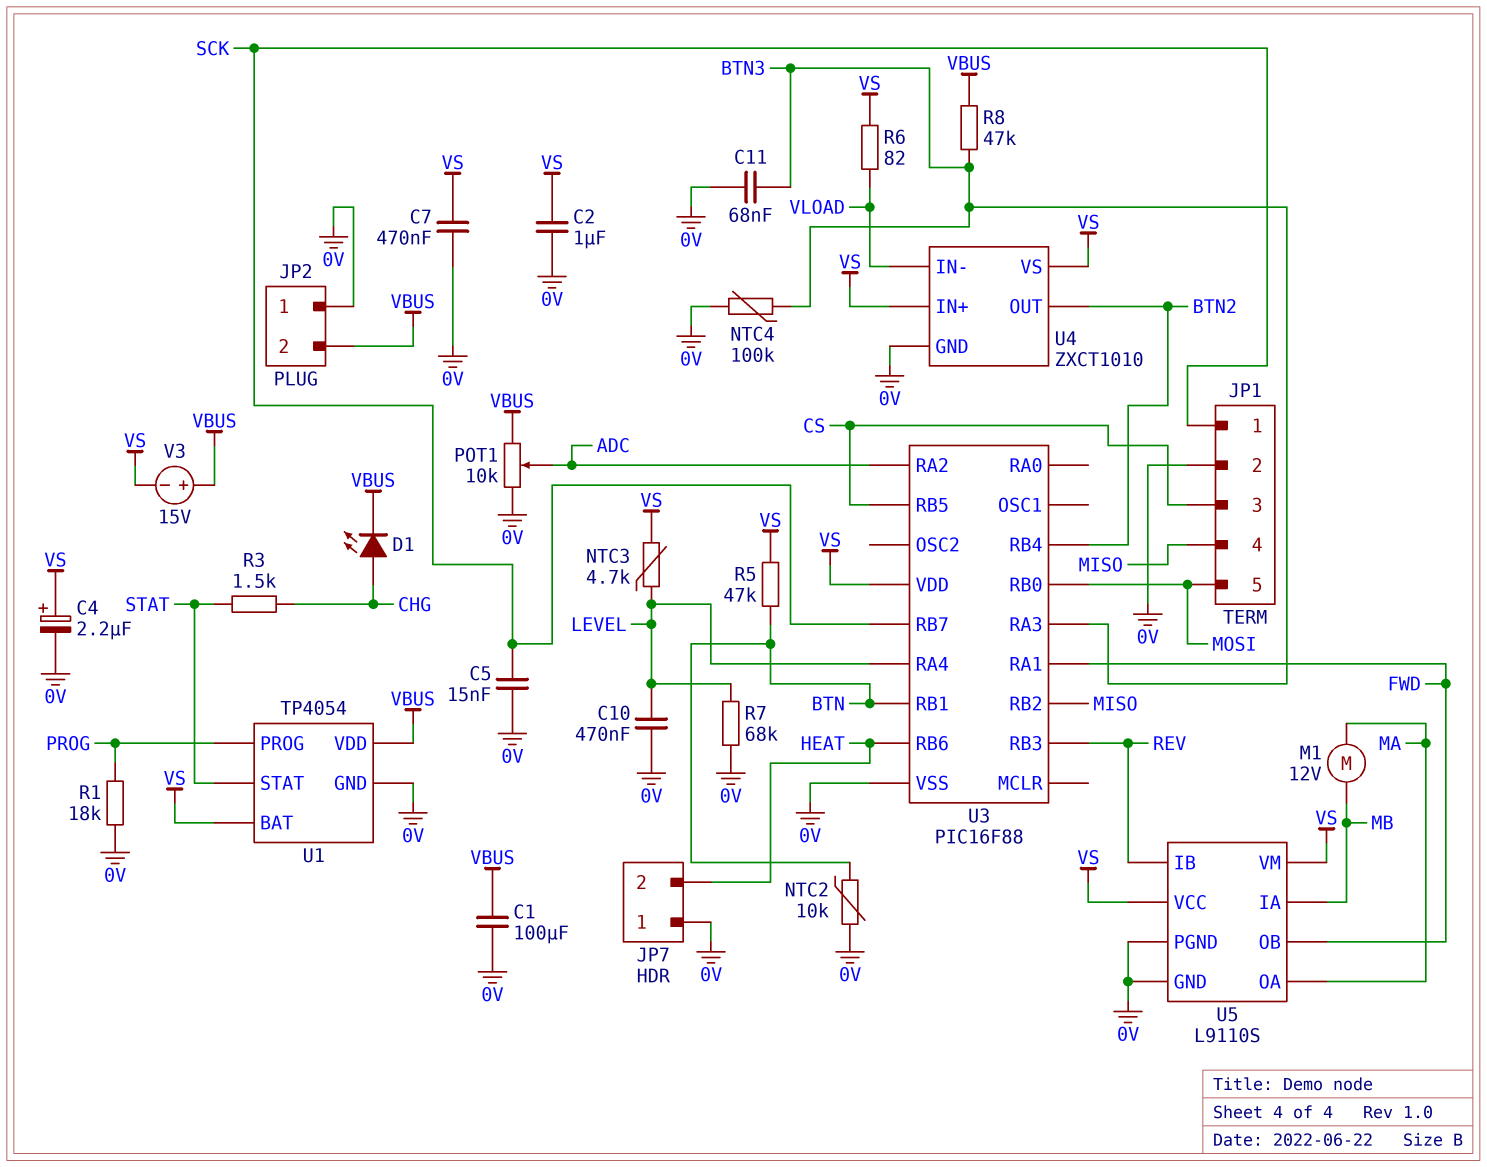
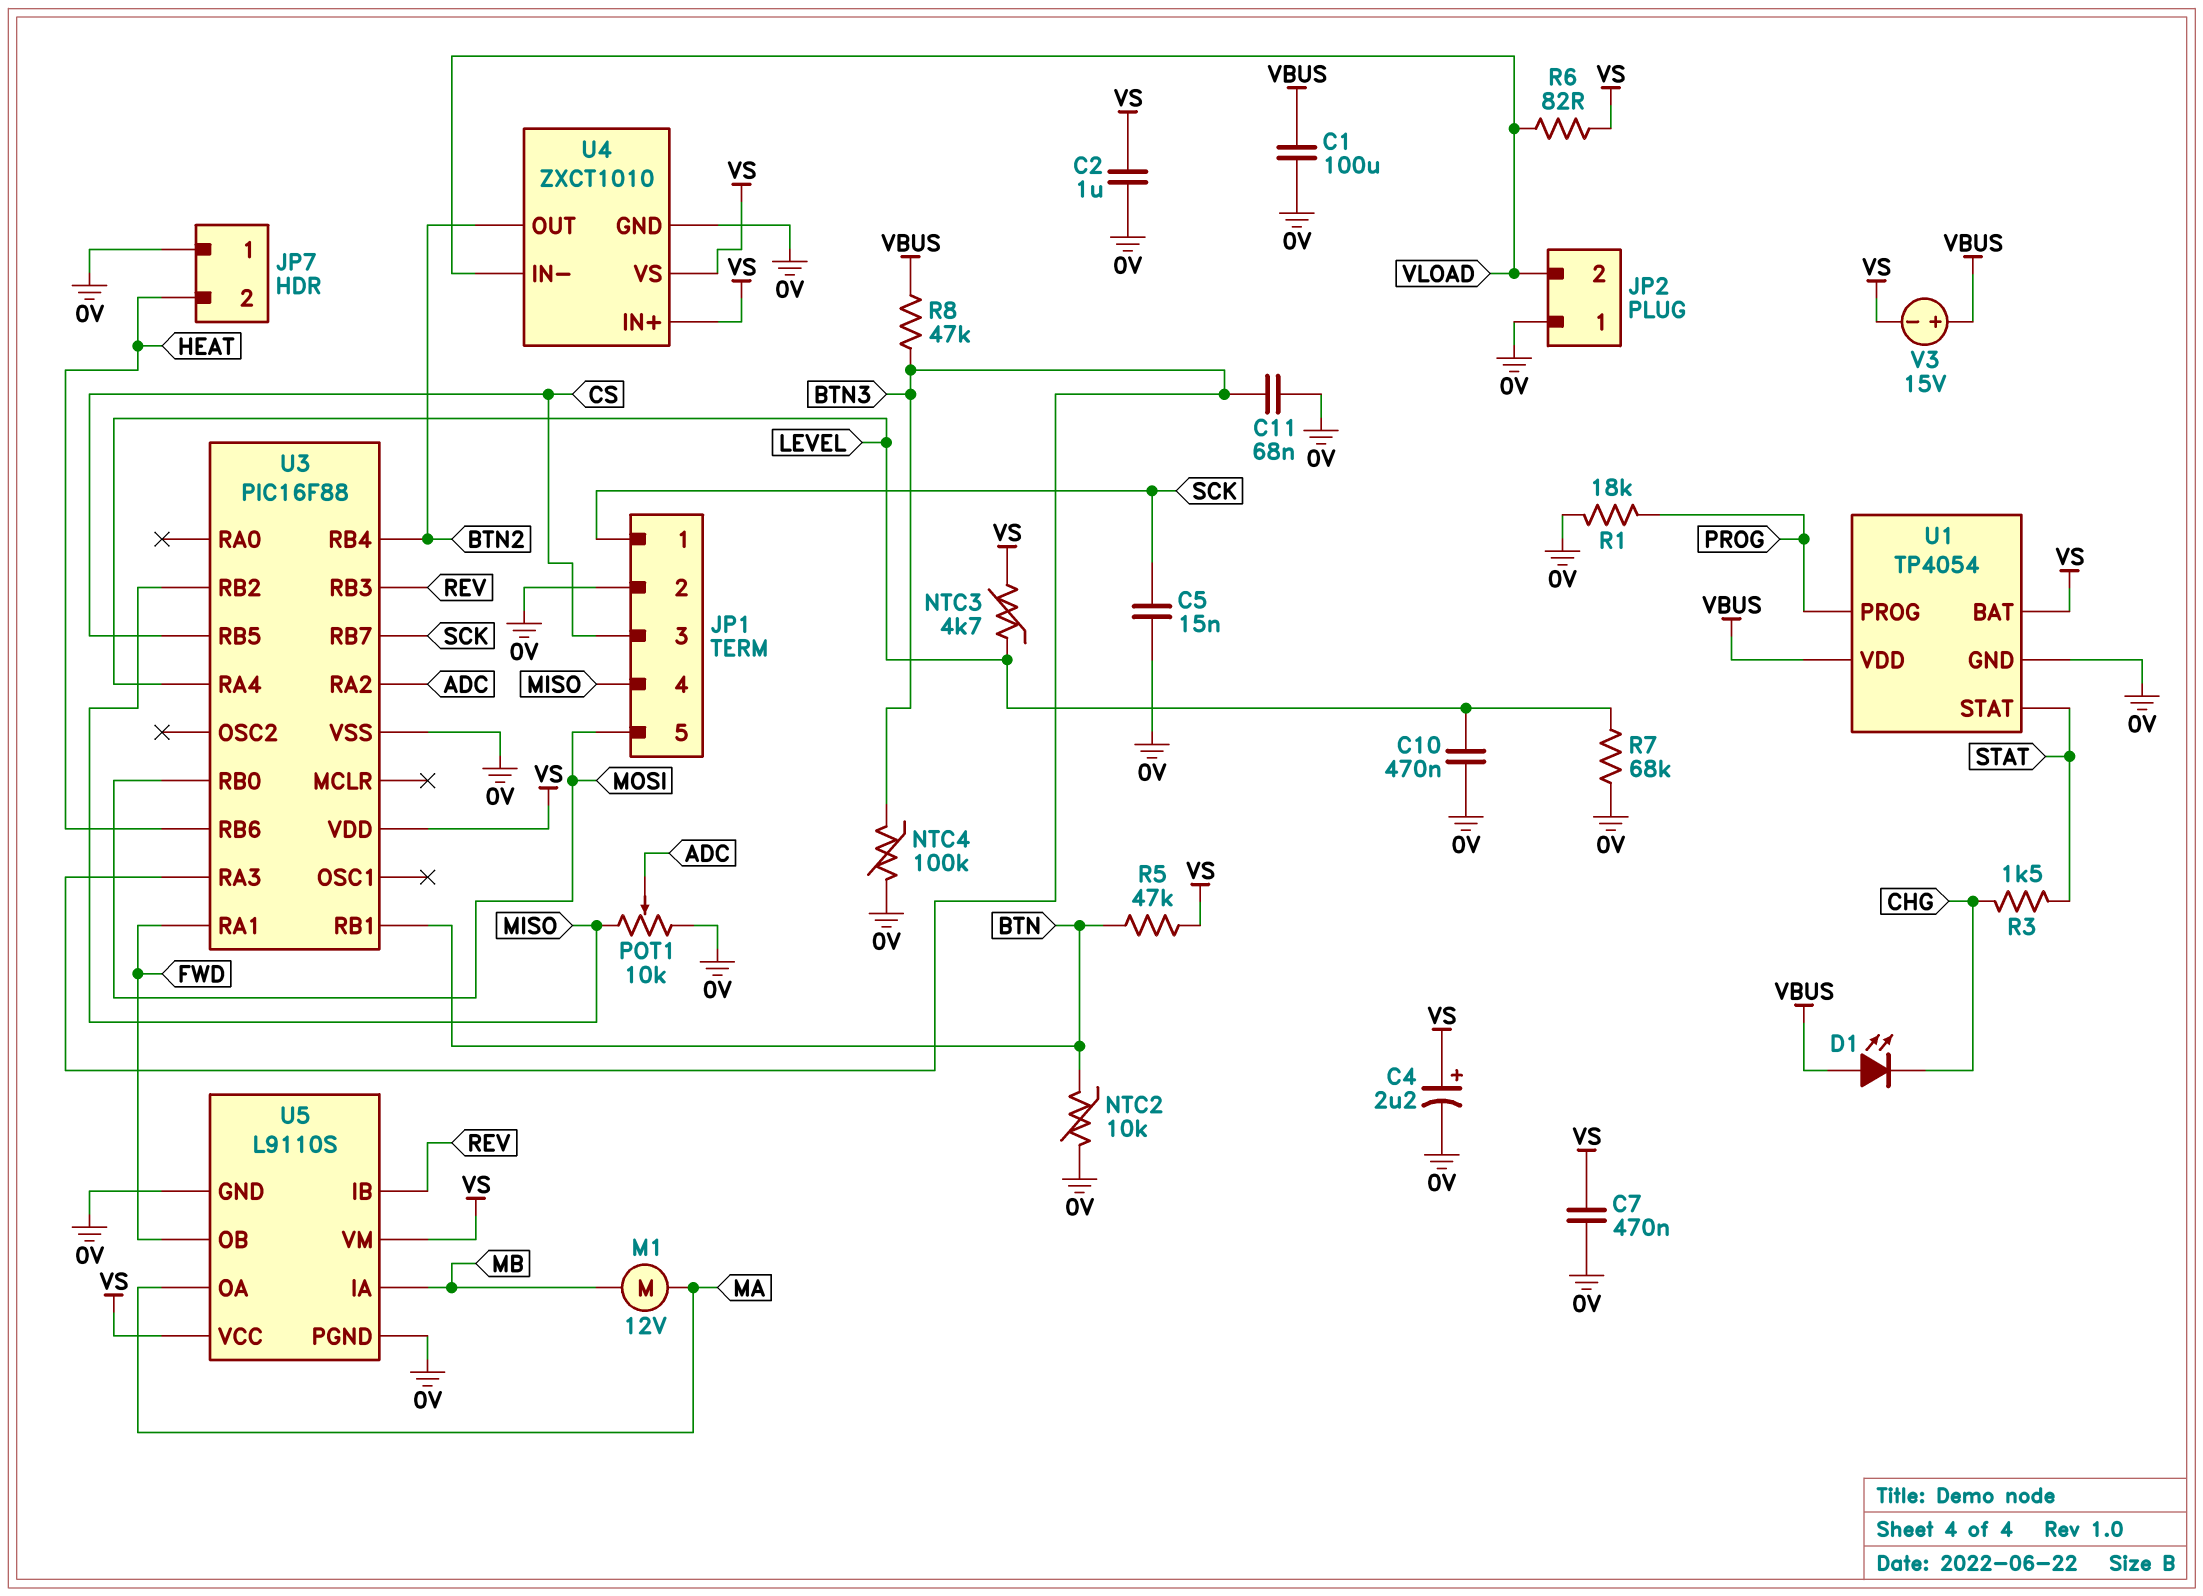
D1: LED (A CHG, K VBUS) -> LED (A VBUS, K CHG)
JP2 pin 2: VBUS -> VLOAD
POT1: 10k (0V, VBUS, wiper ADC) -> 10k (0V, MISO, wiper ADC)

